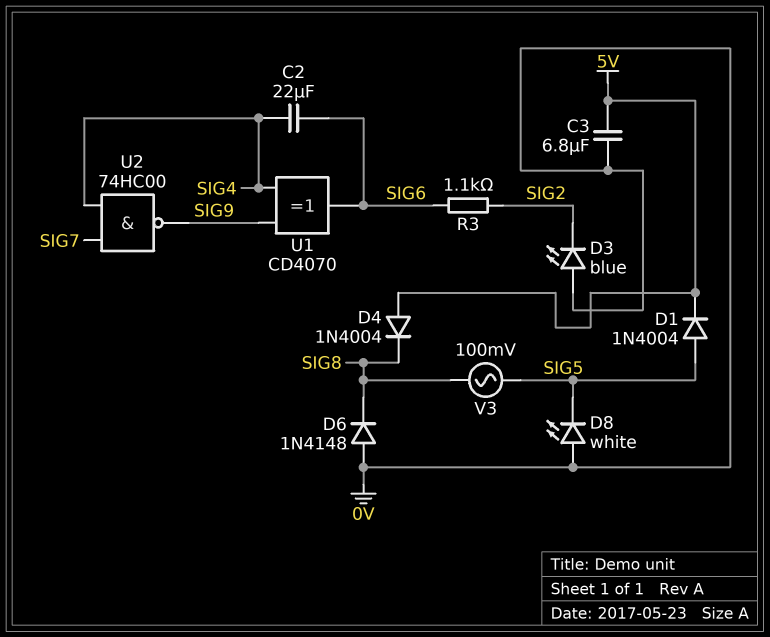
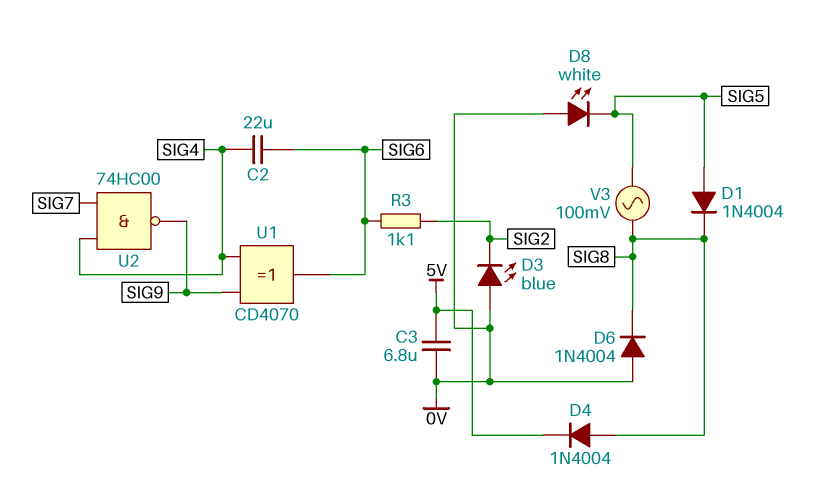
D1: diode 1N4004 (A SIG5, K 5V) -> diode 1N4004 (A SIG5, K SIG8)
D4: diode 1N4004 (A 5V, K SIG8) -> diode 1N4004 (A SIG8, K 5V)
D6: diode 1N4148 (A 0V, K SIG8) -> diode 1N4004 (A 0V, K SIG8)

